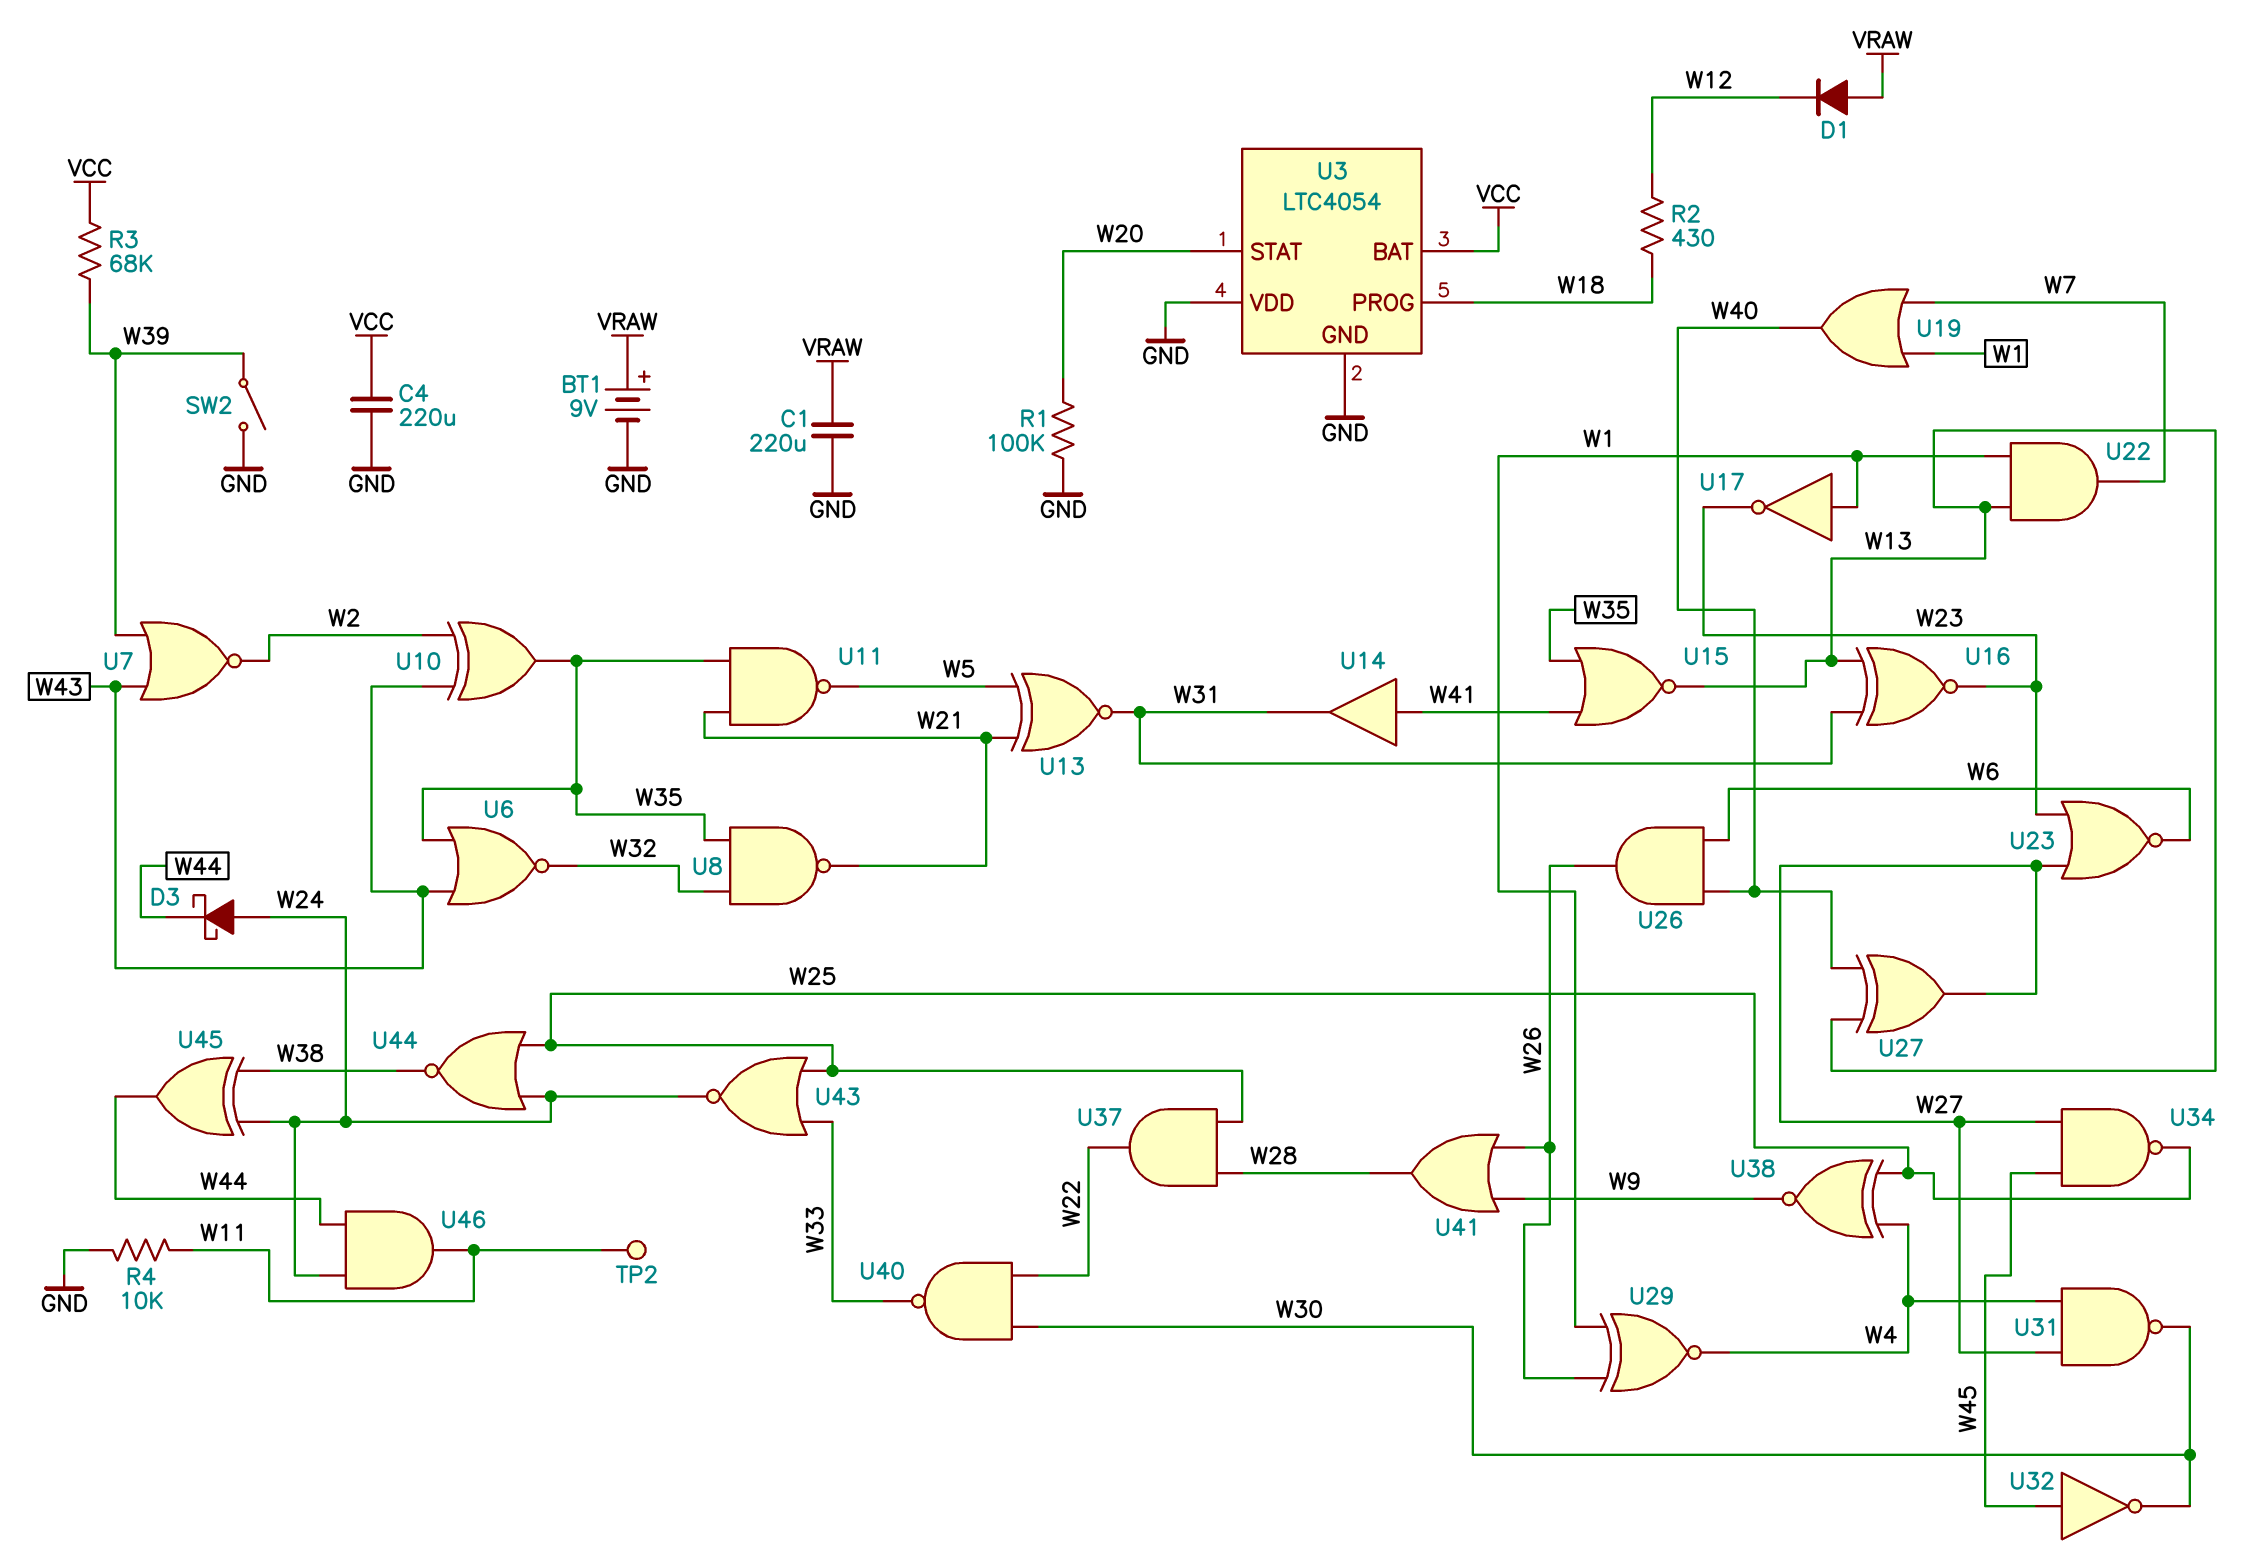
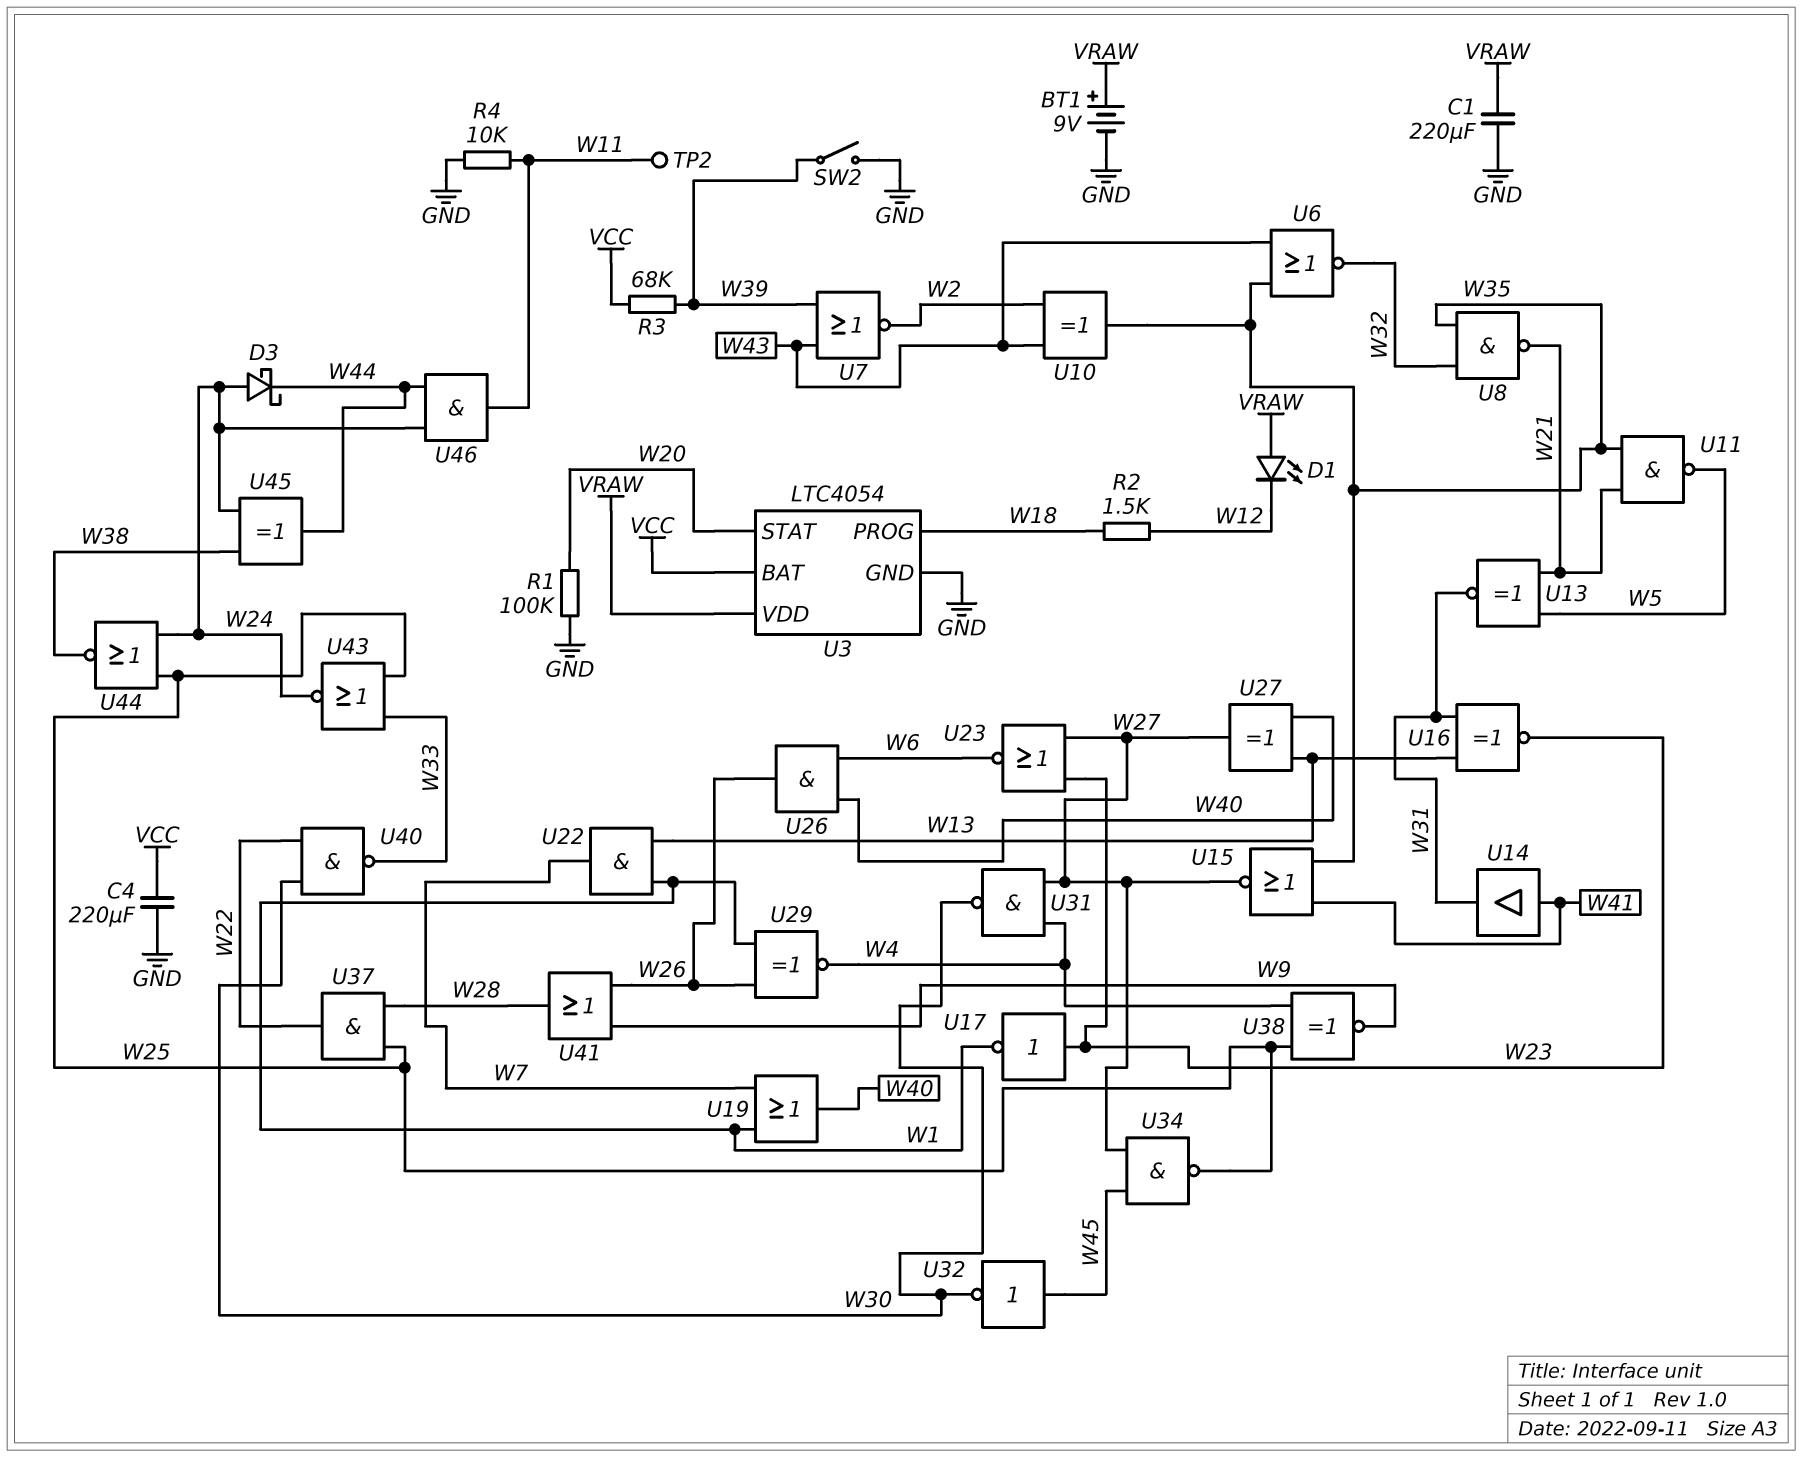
D1: diode (A VRAW, K W12) -> LED (A VRAW, K W12)
R2: 430 (W12, W18) -> 1.5k (W12, W18)
U3 pin VDD: GND -> VRAW
U15: NOR (in W35, in W41, out W13) -> NOR (in W35, in W41, out W27)
U17: NOT (in W1, out W23) -> NOT (in W23, out W1)

